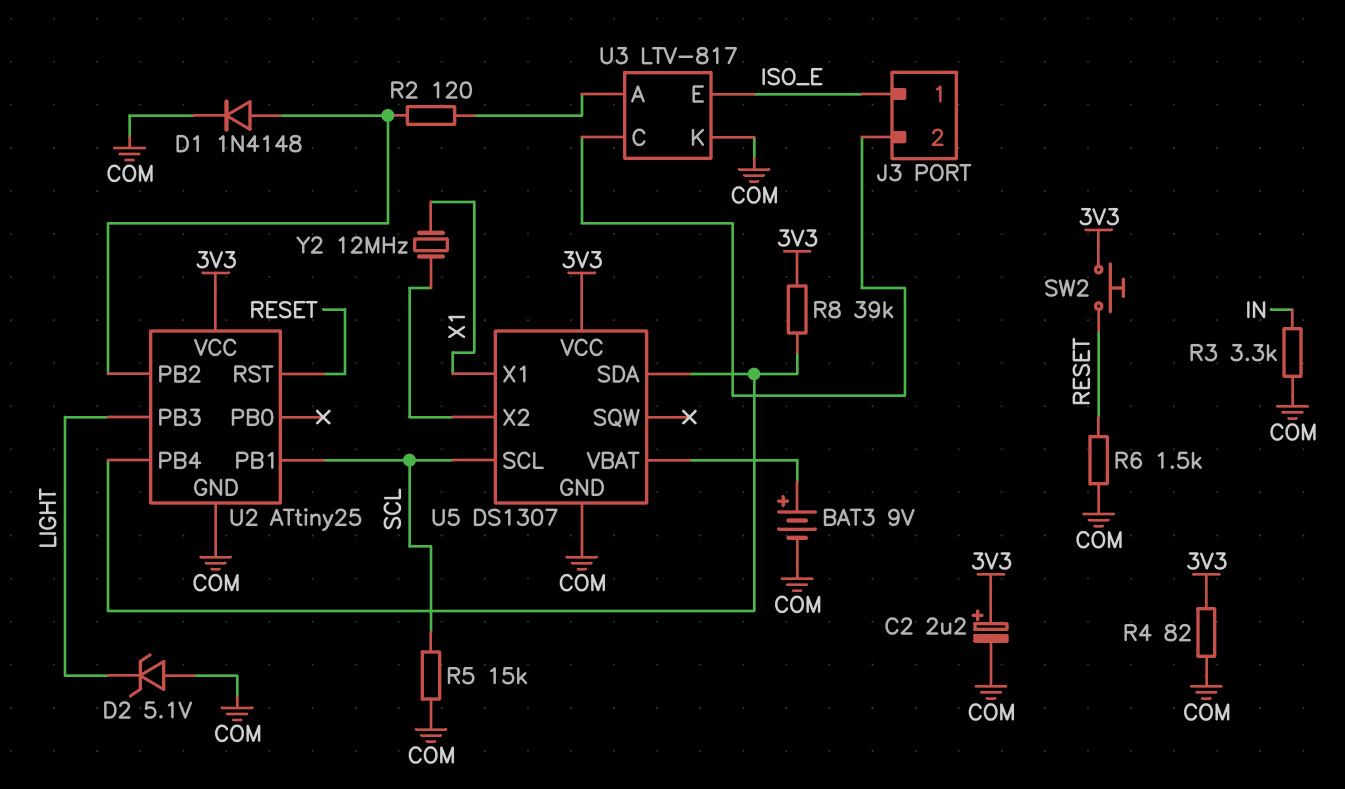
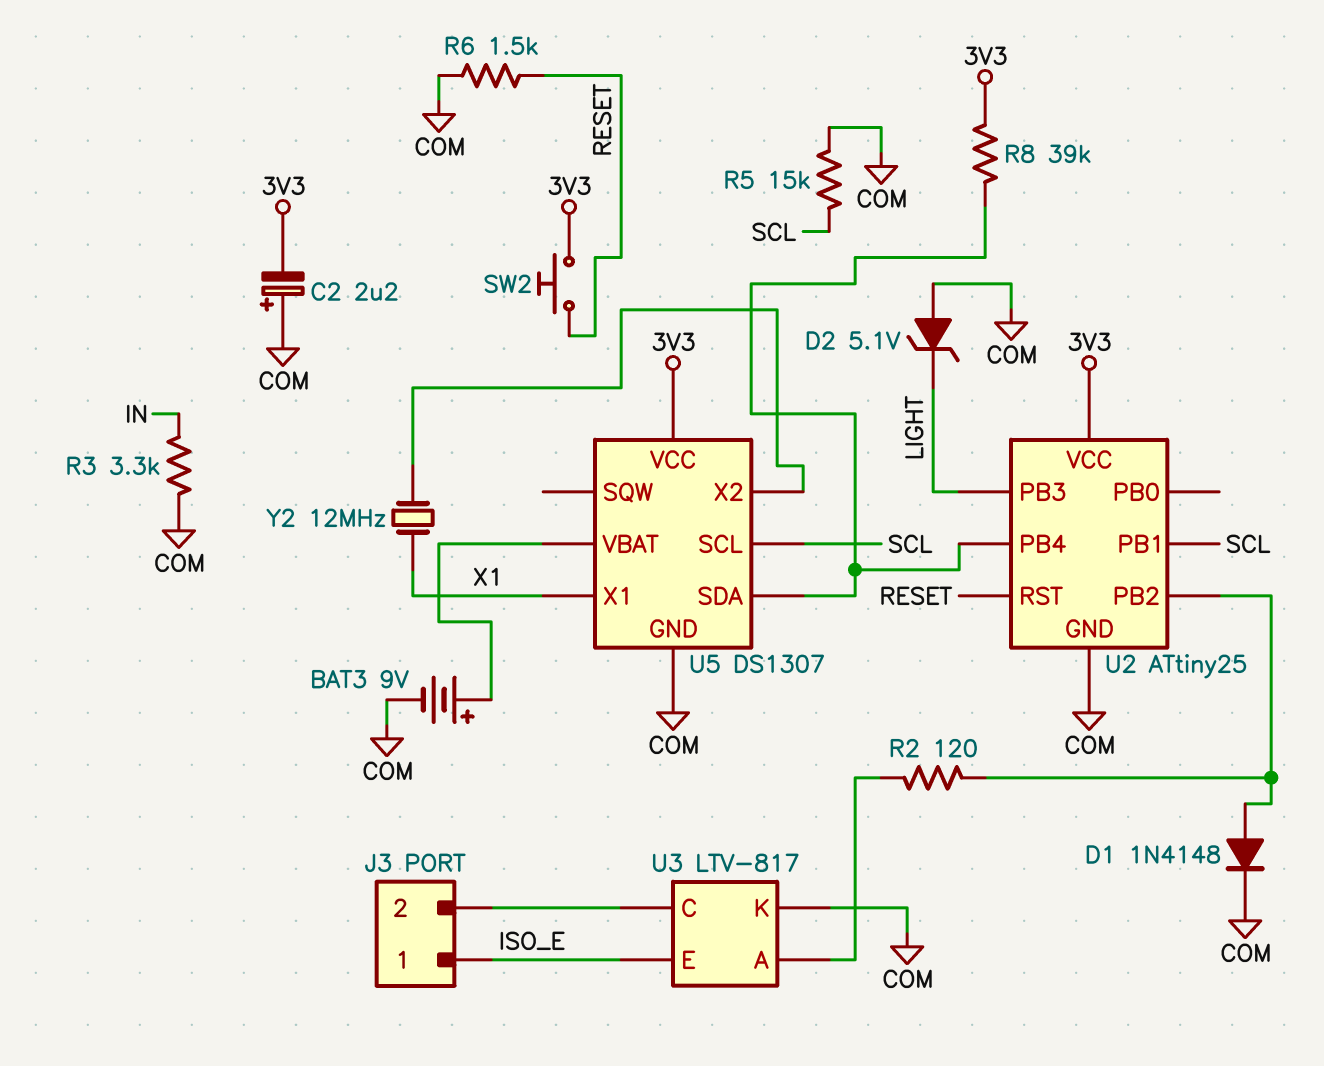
C2: 2.2uF (plus 3V3, minus COM) -> 2.2uF (plus COM, minus 3V3)
R4: 82 (3V3, COM) -> none

